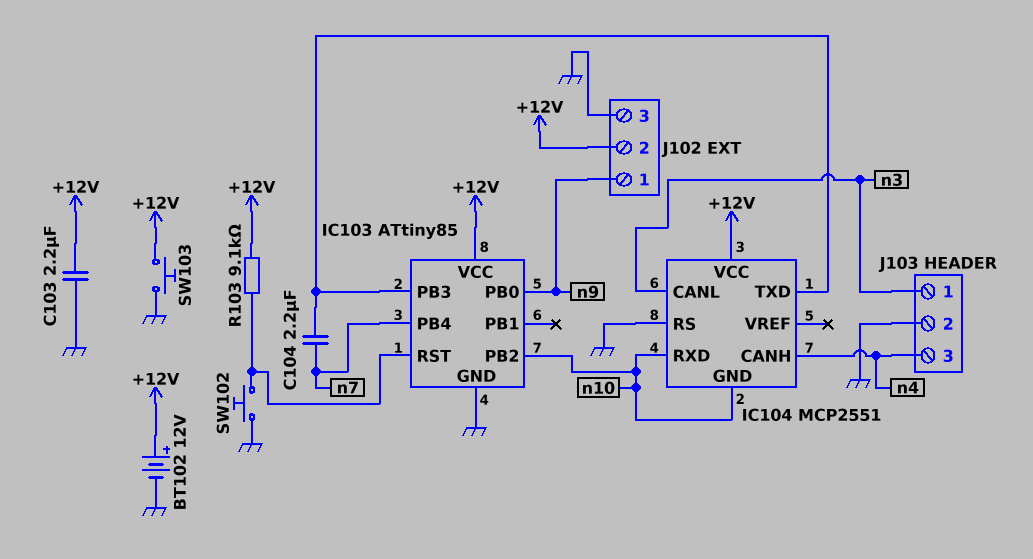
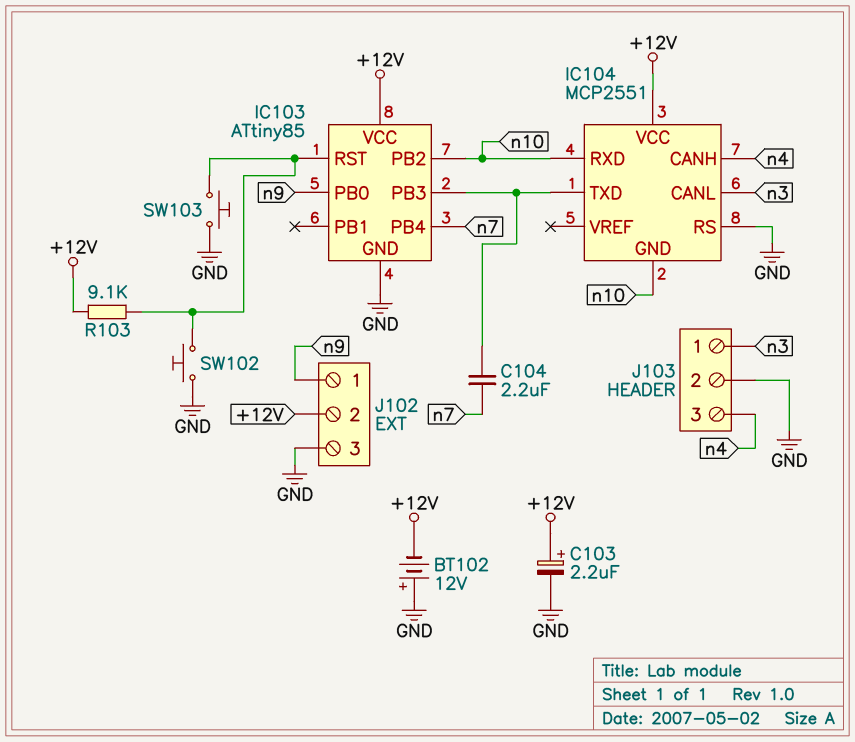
BT102: 12V (plus +12V, minus GND) -> 12V (plus GND, minus +12V)
C103: 2.2uF (+12V, GND) -> 2.2uF (plus +12V, minus GND)
SW103: button (+12V, GND) -> button (GND, IC103/RST)

